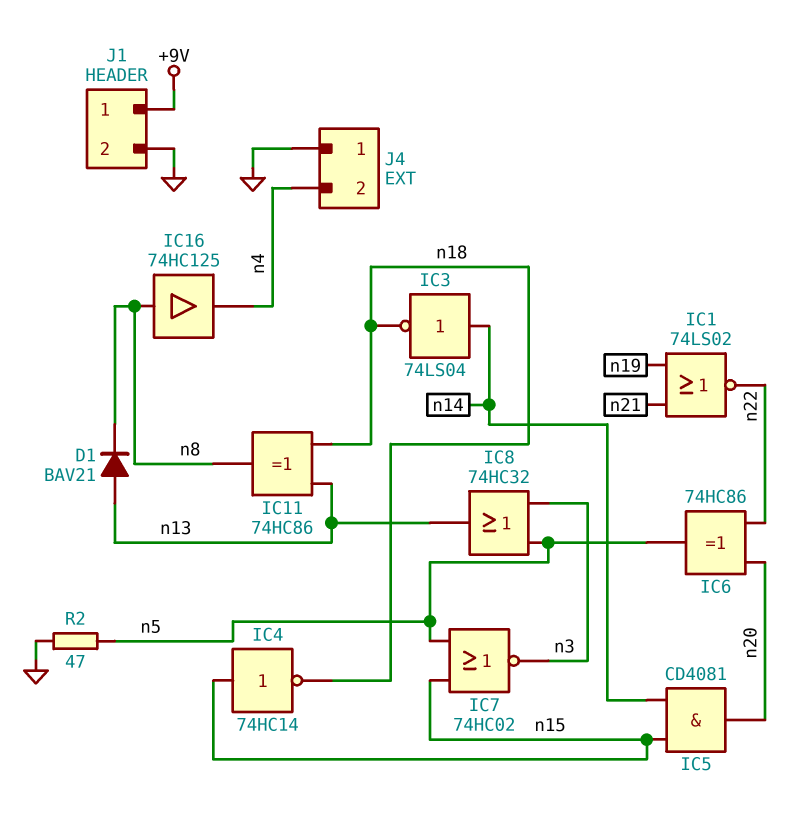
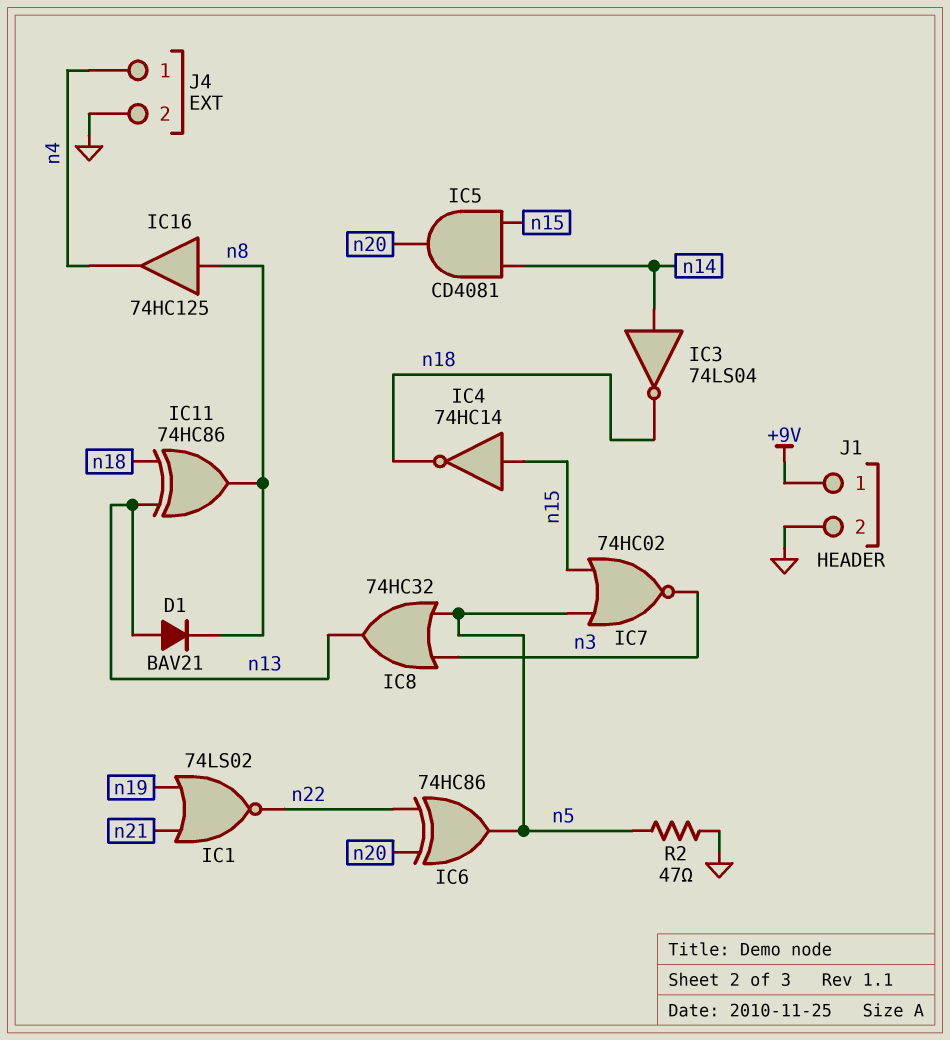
J4 pin 1: GND -> n4
J4 pin 2: n4 -> GND

